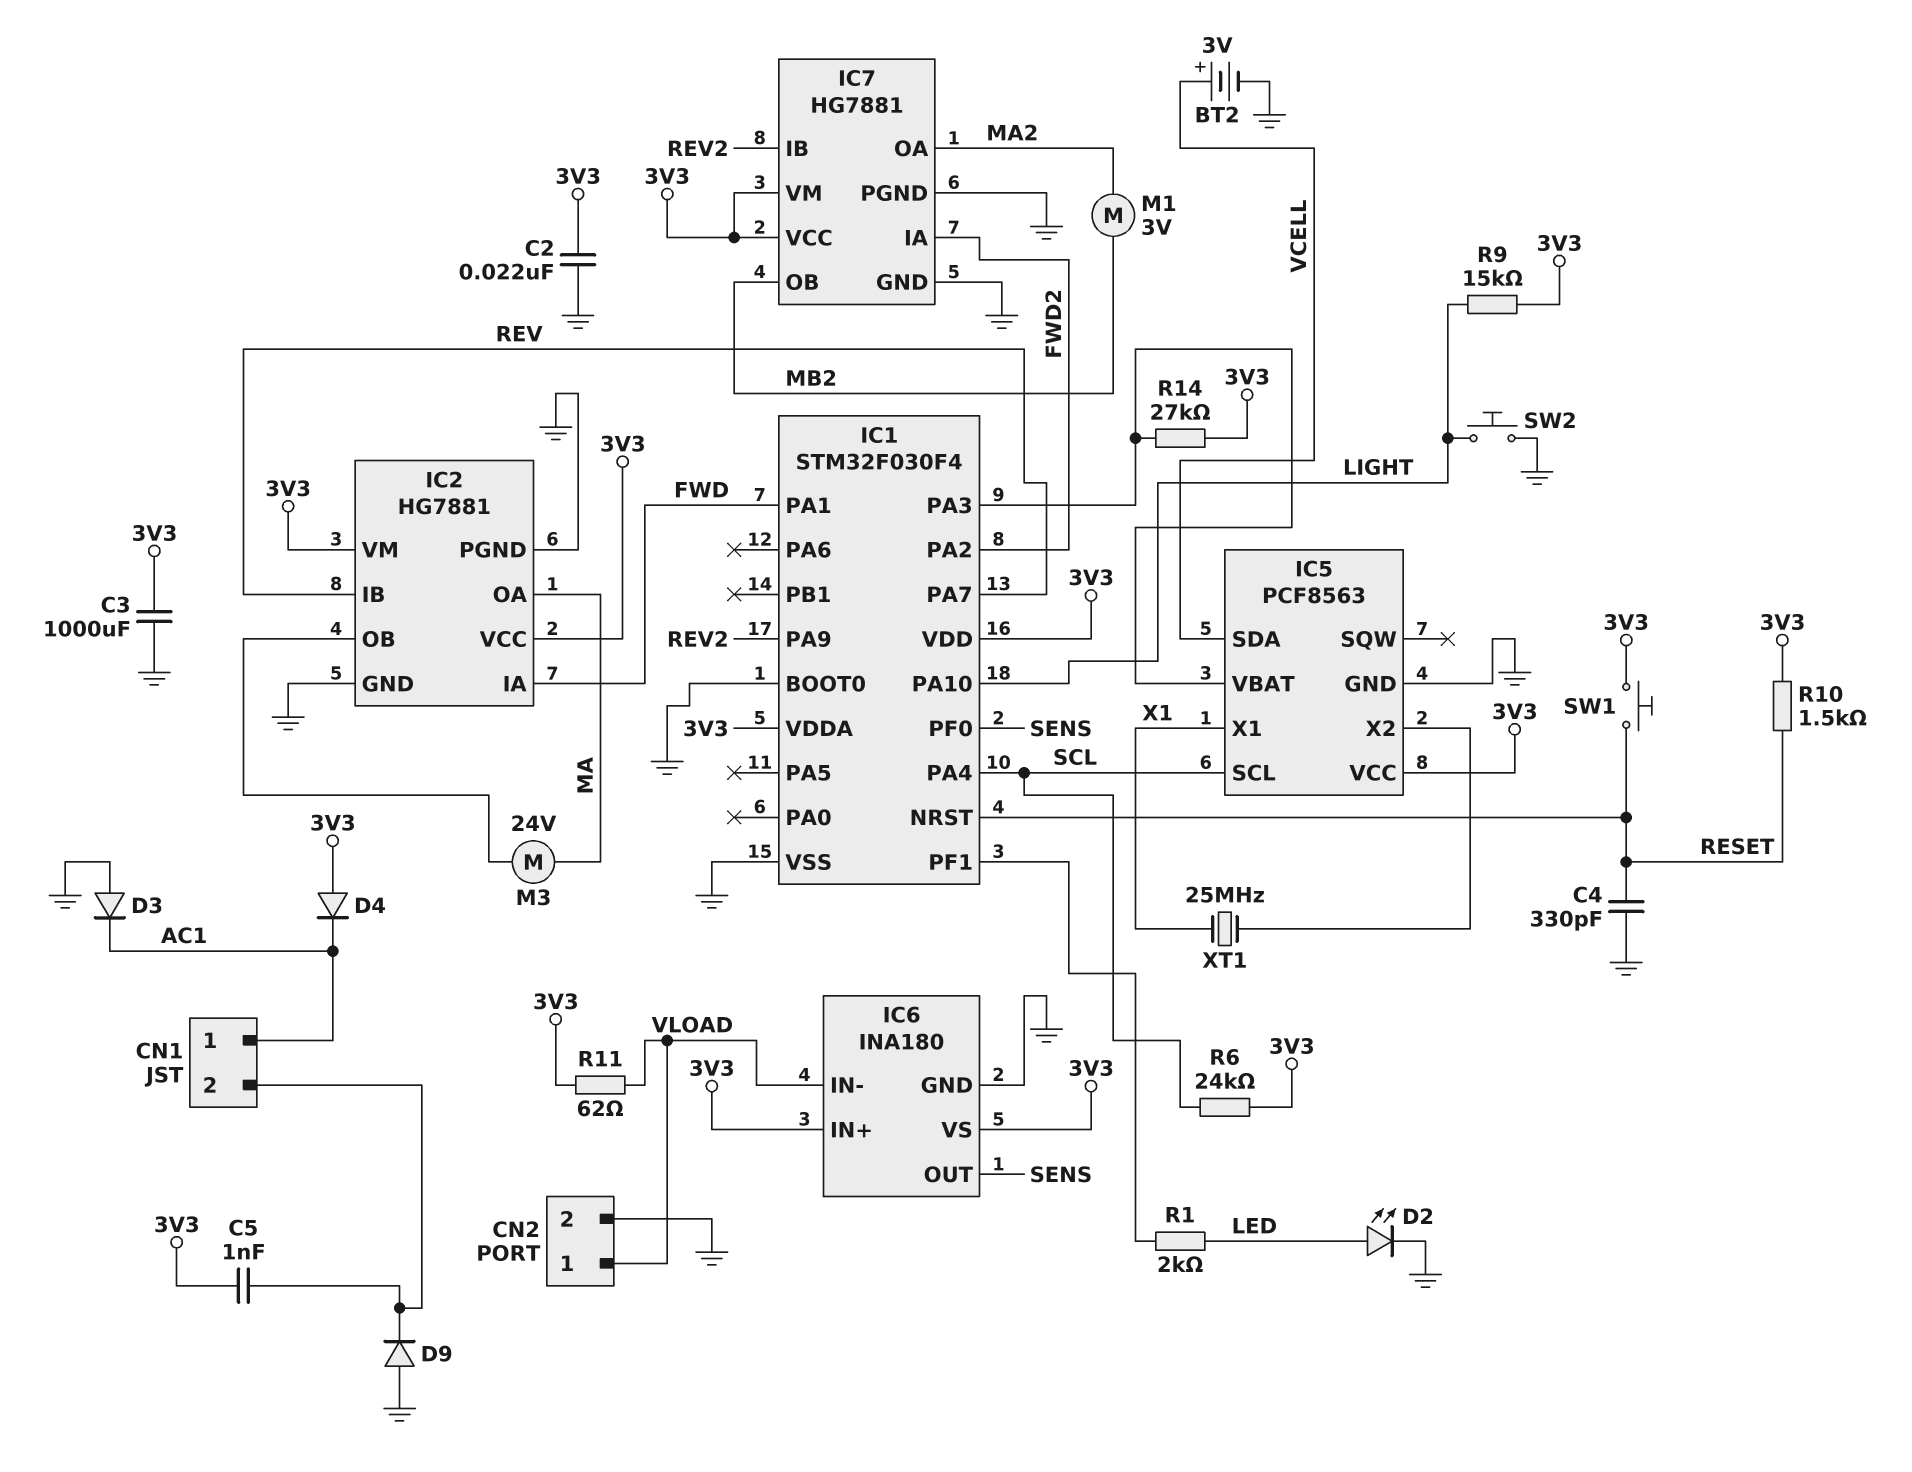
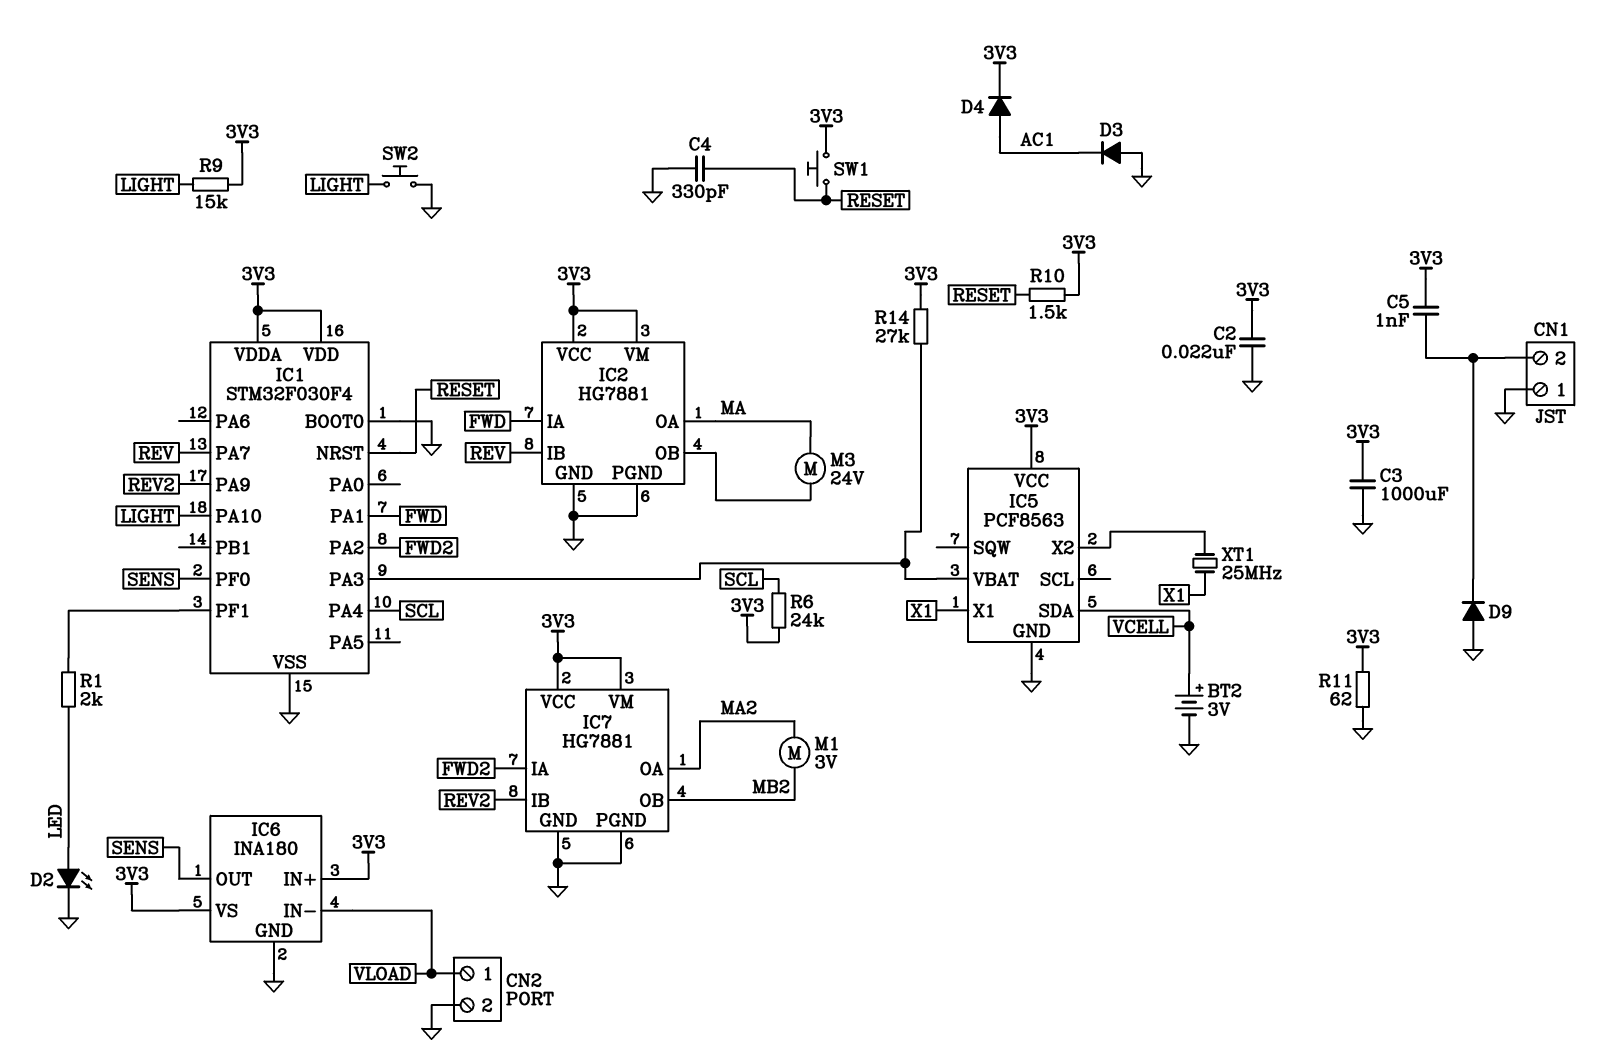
CN1 pin 1: AC1 -> GND
D4: diode (A 3V3, K AC1) -> diode (A AC1, K 3V3)
IC5 pin SCL: SCL -> none
R11: 62 (3V3, VLOAD) -> 62 (3V3, GND)

